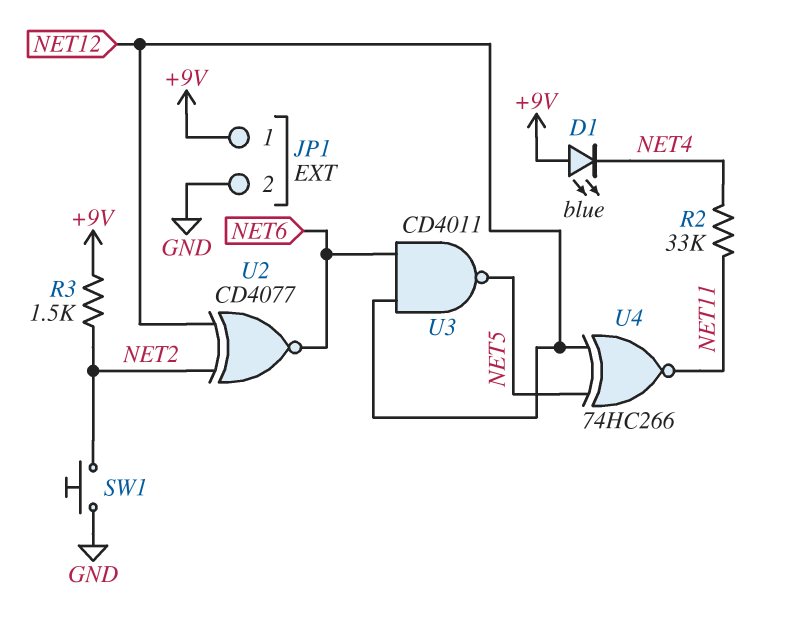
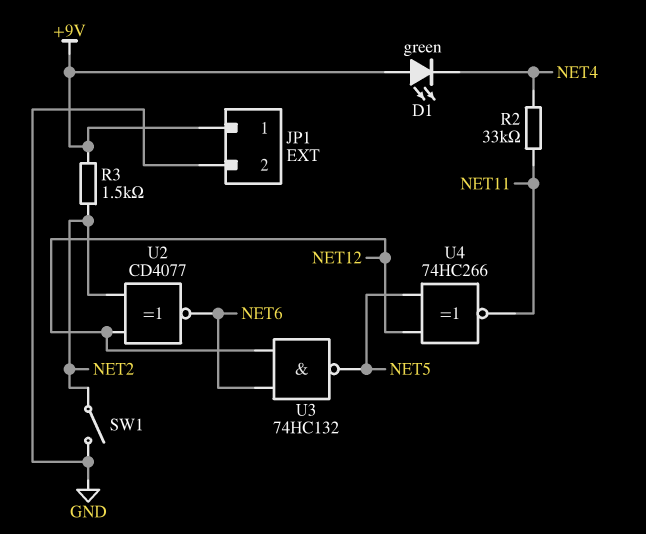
D1: LED blue (A +9V, K NET4) -> LED green (A +9V, K NET4)
SW1: button (GND, NET2) -> switch (GND, NET2)
U3: NAND CD4011 (in NET6, in NET12, out NET5) -> NAND 74HC132 (in NET6, in NET12, out NET5)

